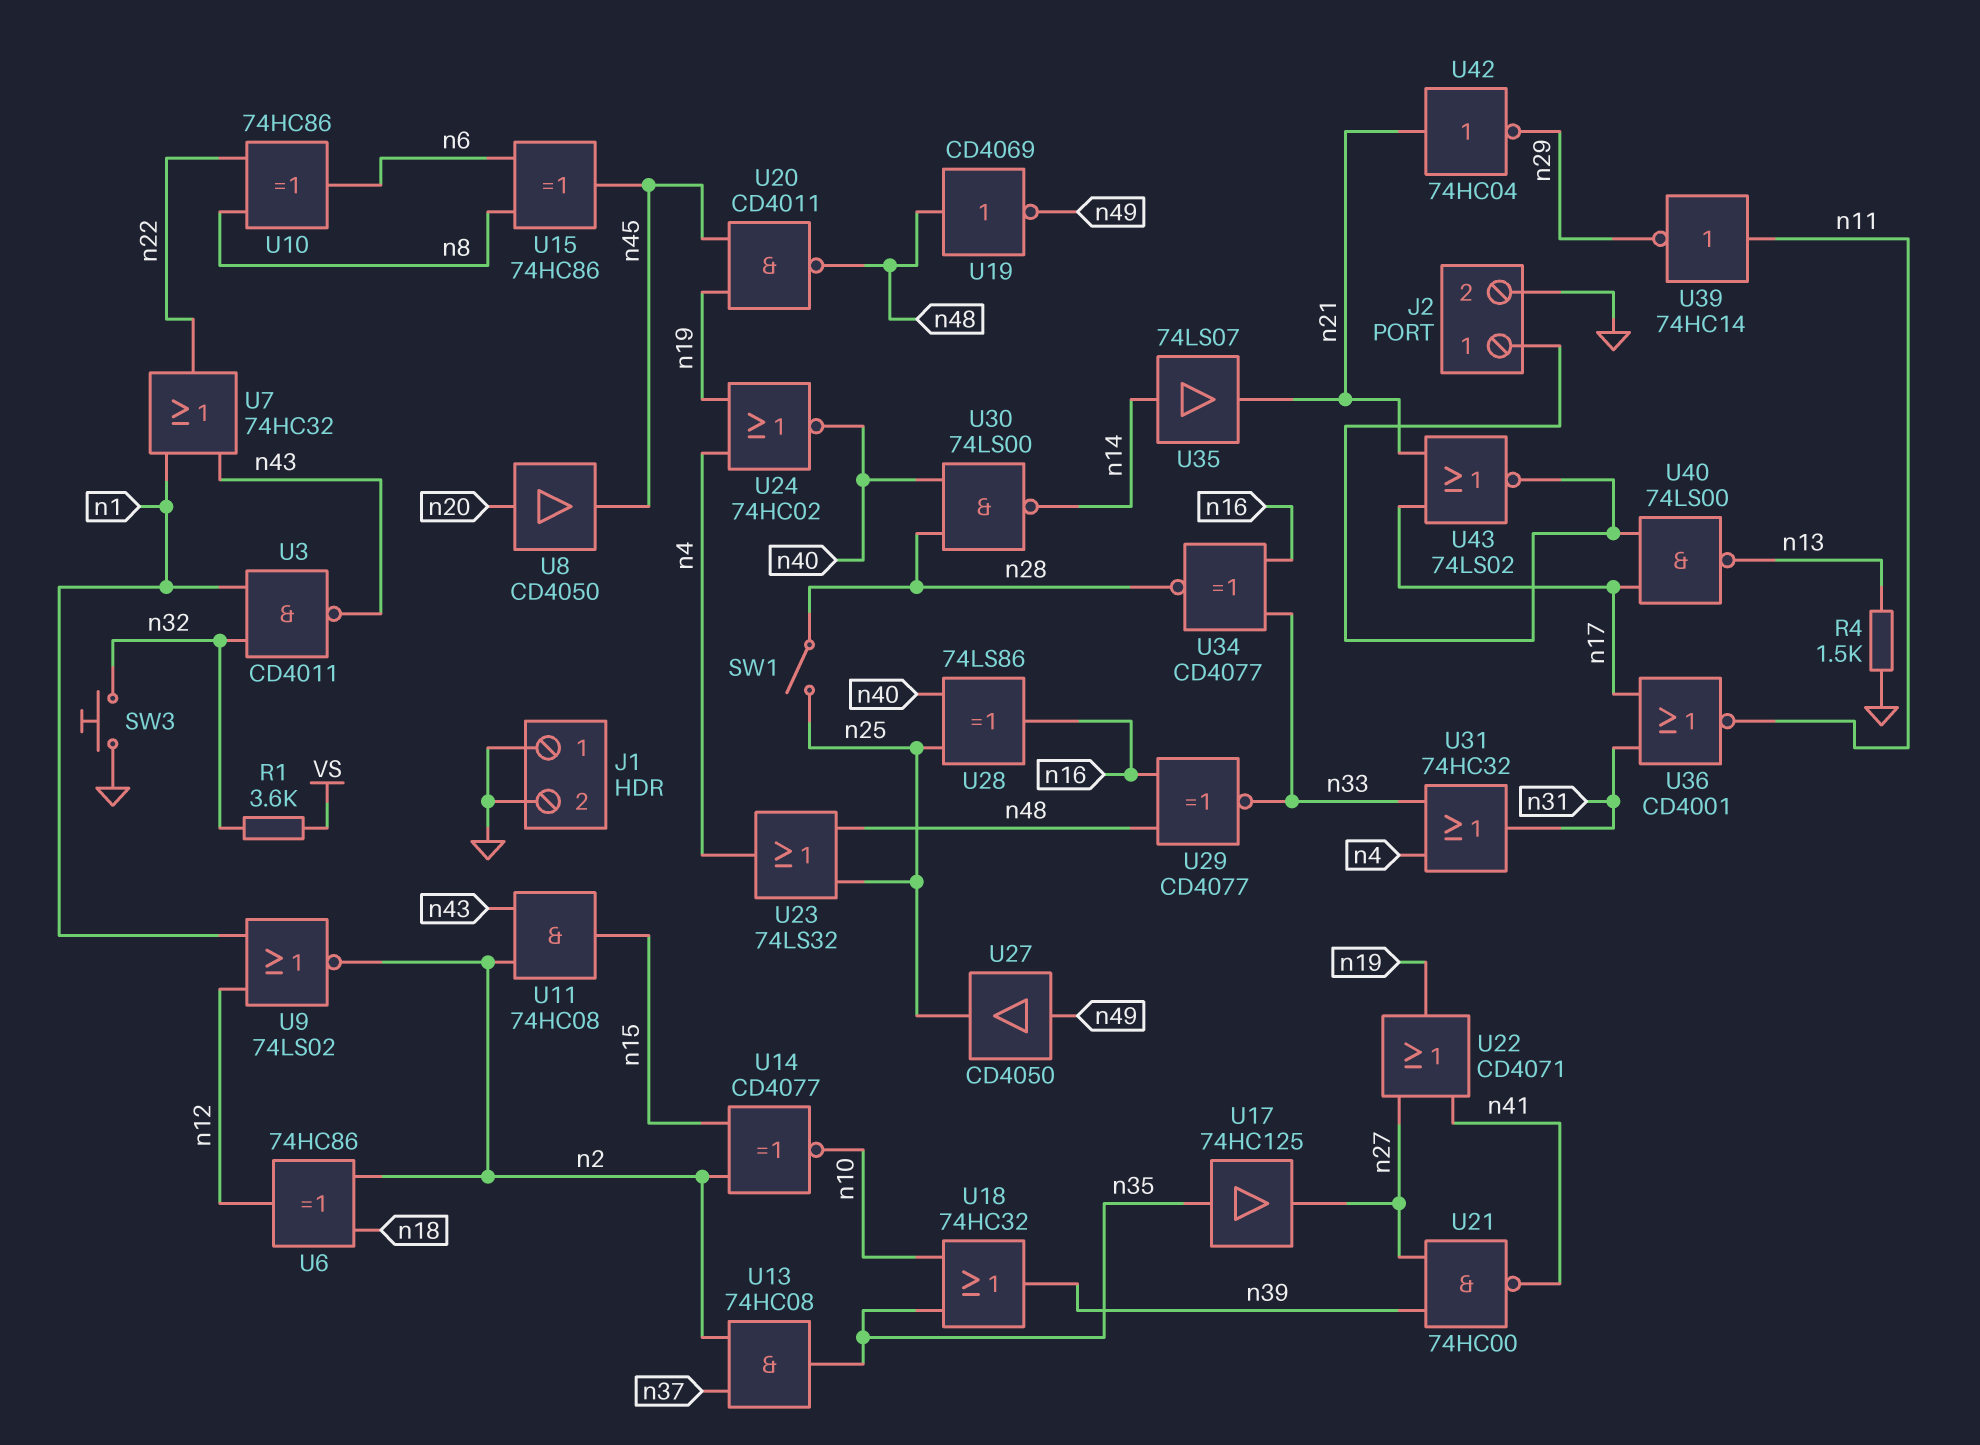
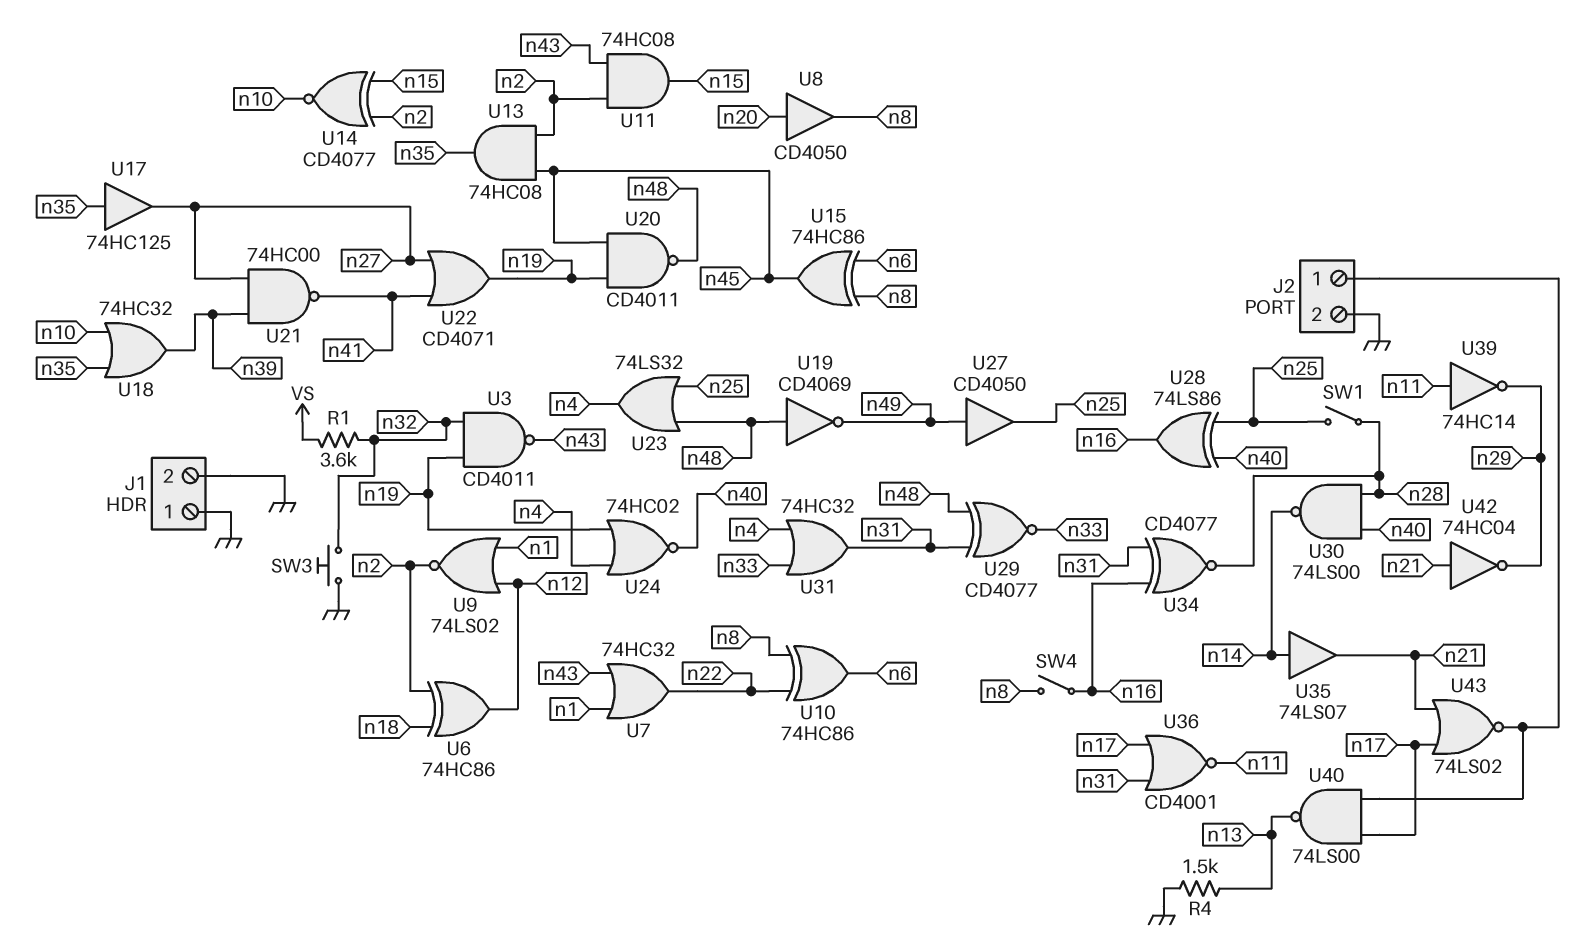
SW4: none -> switch (n8, n16)
U3: NAND CD4011 (in n1, in n32, out n43) -> NAND CD4011 (in n19, in n32, out n43)
U8: buffer CD4050 (in n20, out n45) -> buffer CD4050 (in n20, out n8)
U13: AND 74HC08 (in n2, in n37, out n35) -> AND 74HC08 (in n2, in n45, out n35)
U29: XNOR CD4077 (in n16, in n48, out n33) -> XNOR CD4077 (in n31, in n48, out n33)
U34: XNOR CD4077 (in n16, in n33, out n28) -> XNOR CD4077 (in n16, in n31, out n28)

